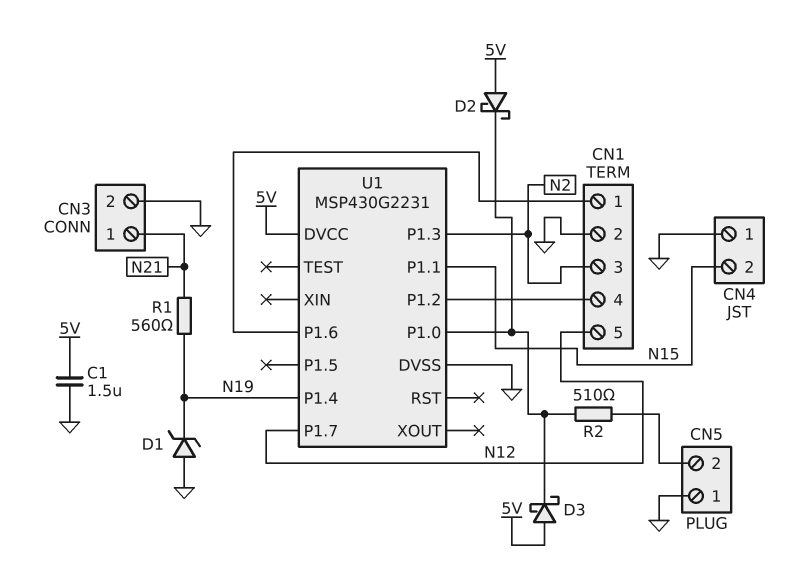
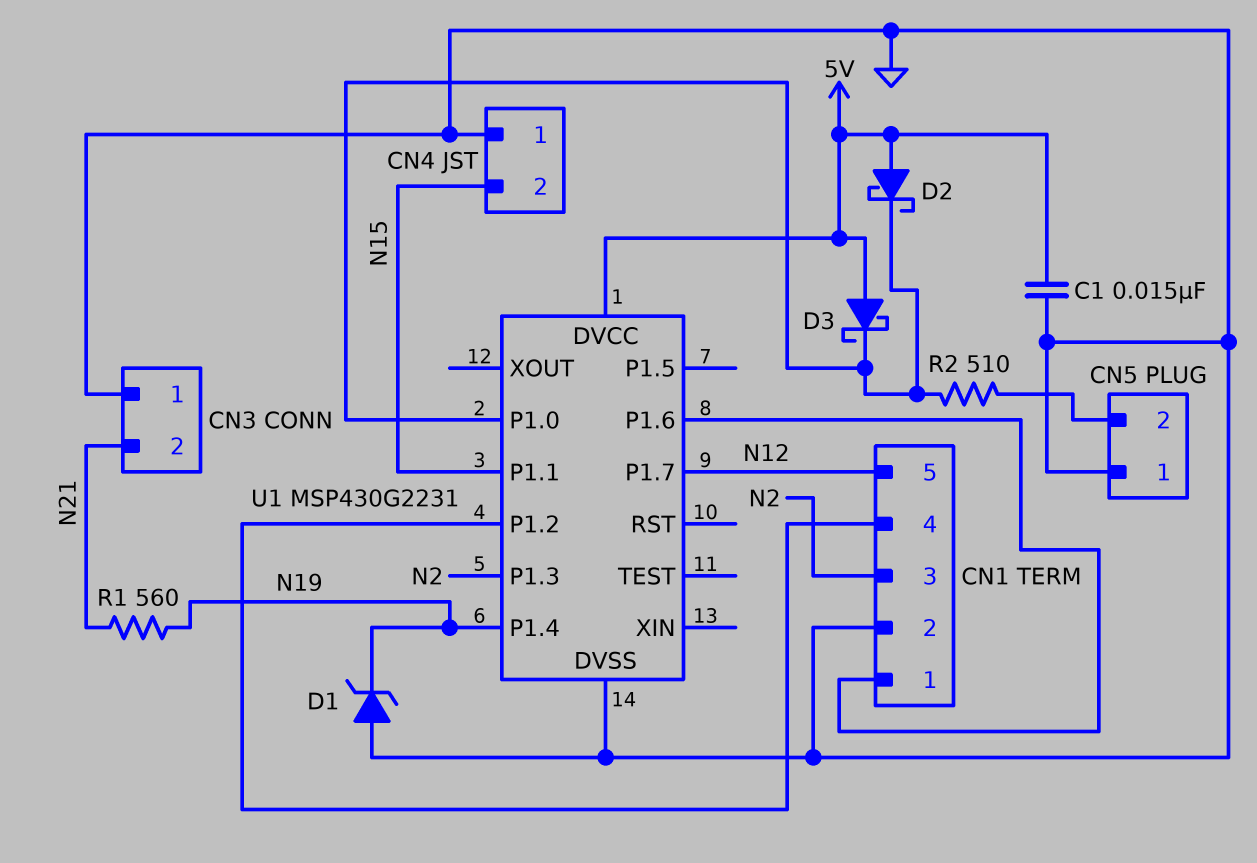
C1: 1.5uF (5V, GND) -> 15nF (5V, GND)
CN3 pin 1: N21 -> GND
CN3 pin 2: GND -> N21

